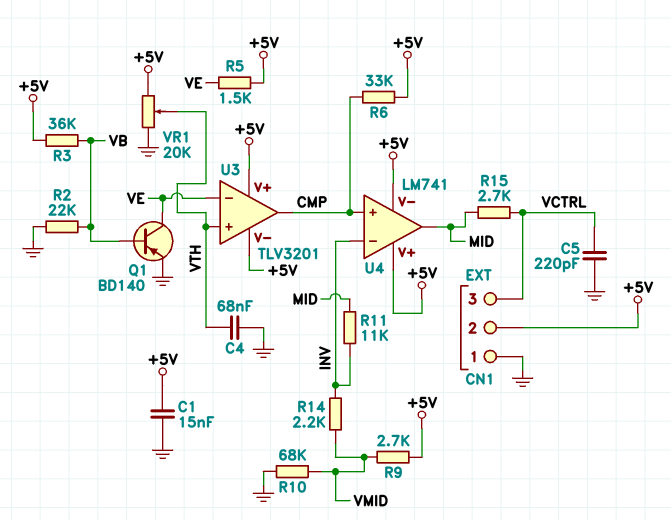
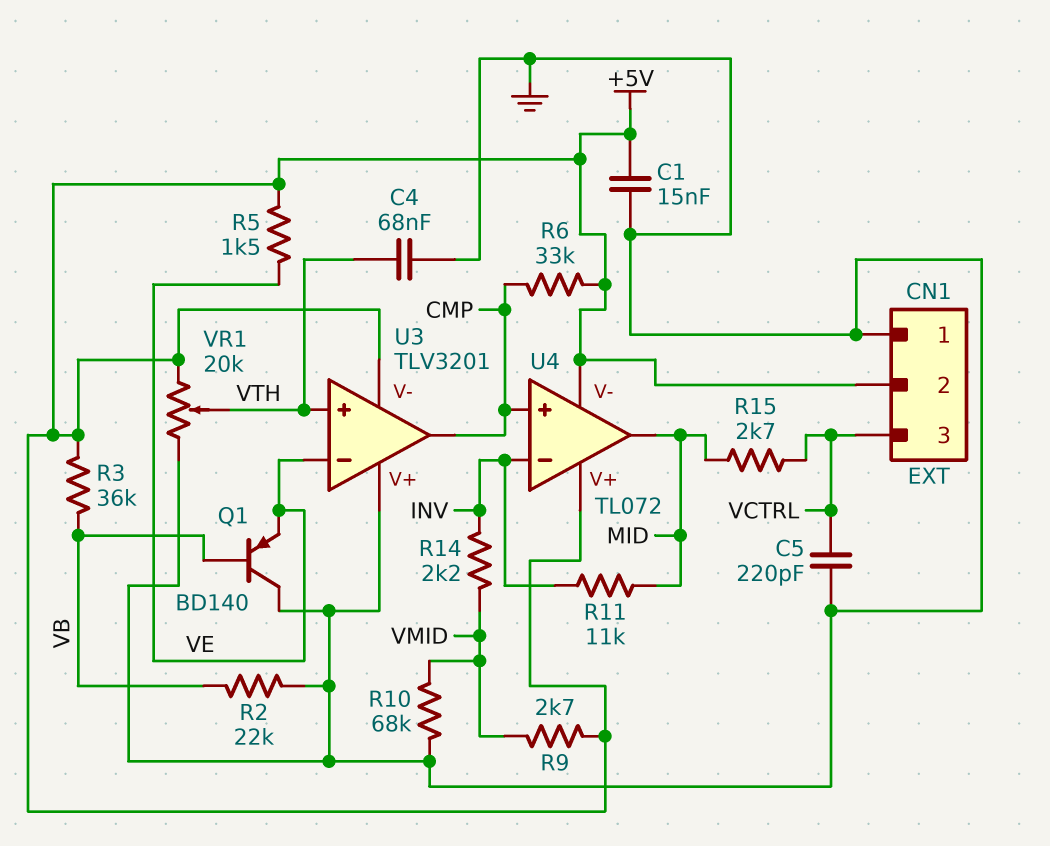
Q1: PNP BD140 (B VB, C VE, E GND) -> PNP BD140 (B VB, C GND, E VE)
U3 pin V+: +5V -> GND
U4: LM741 -> TL072

